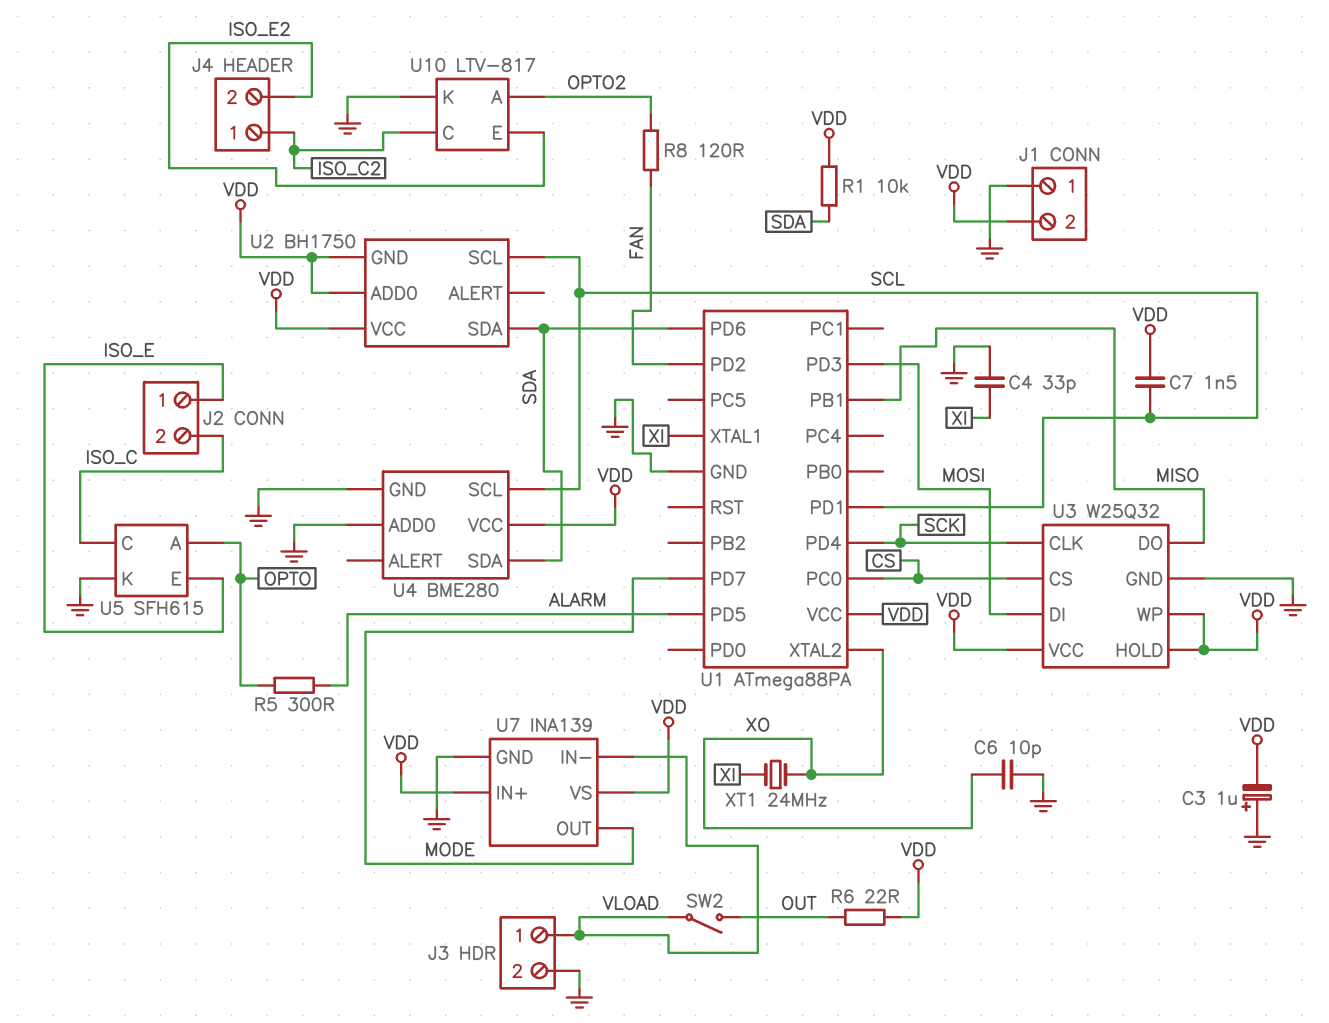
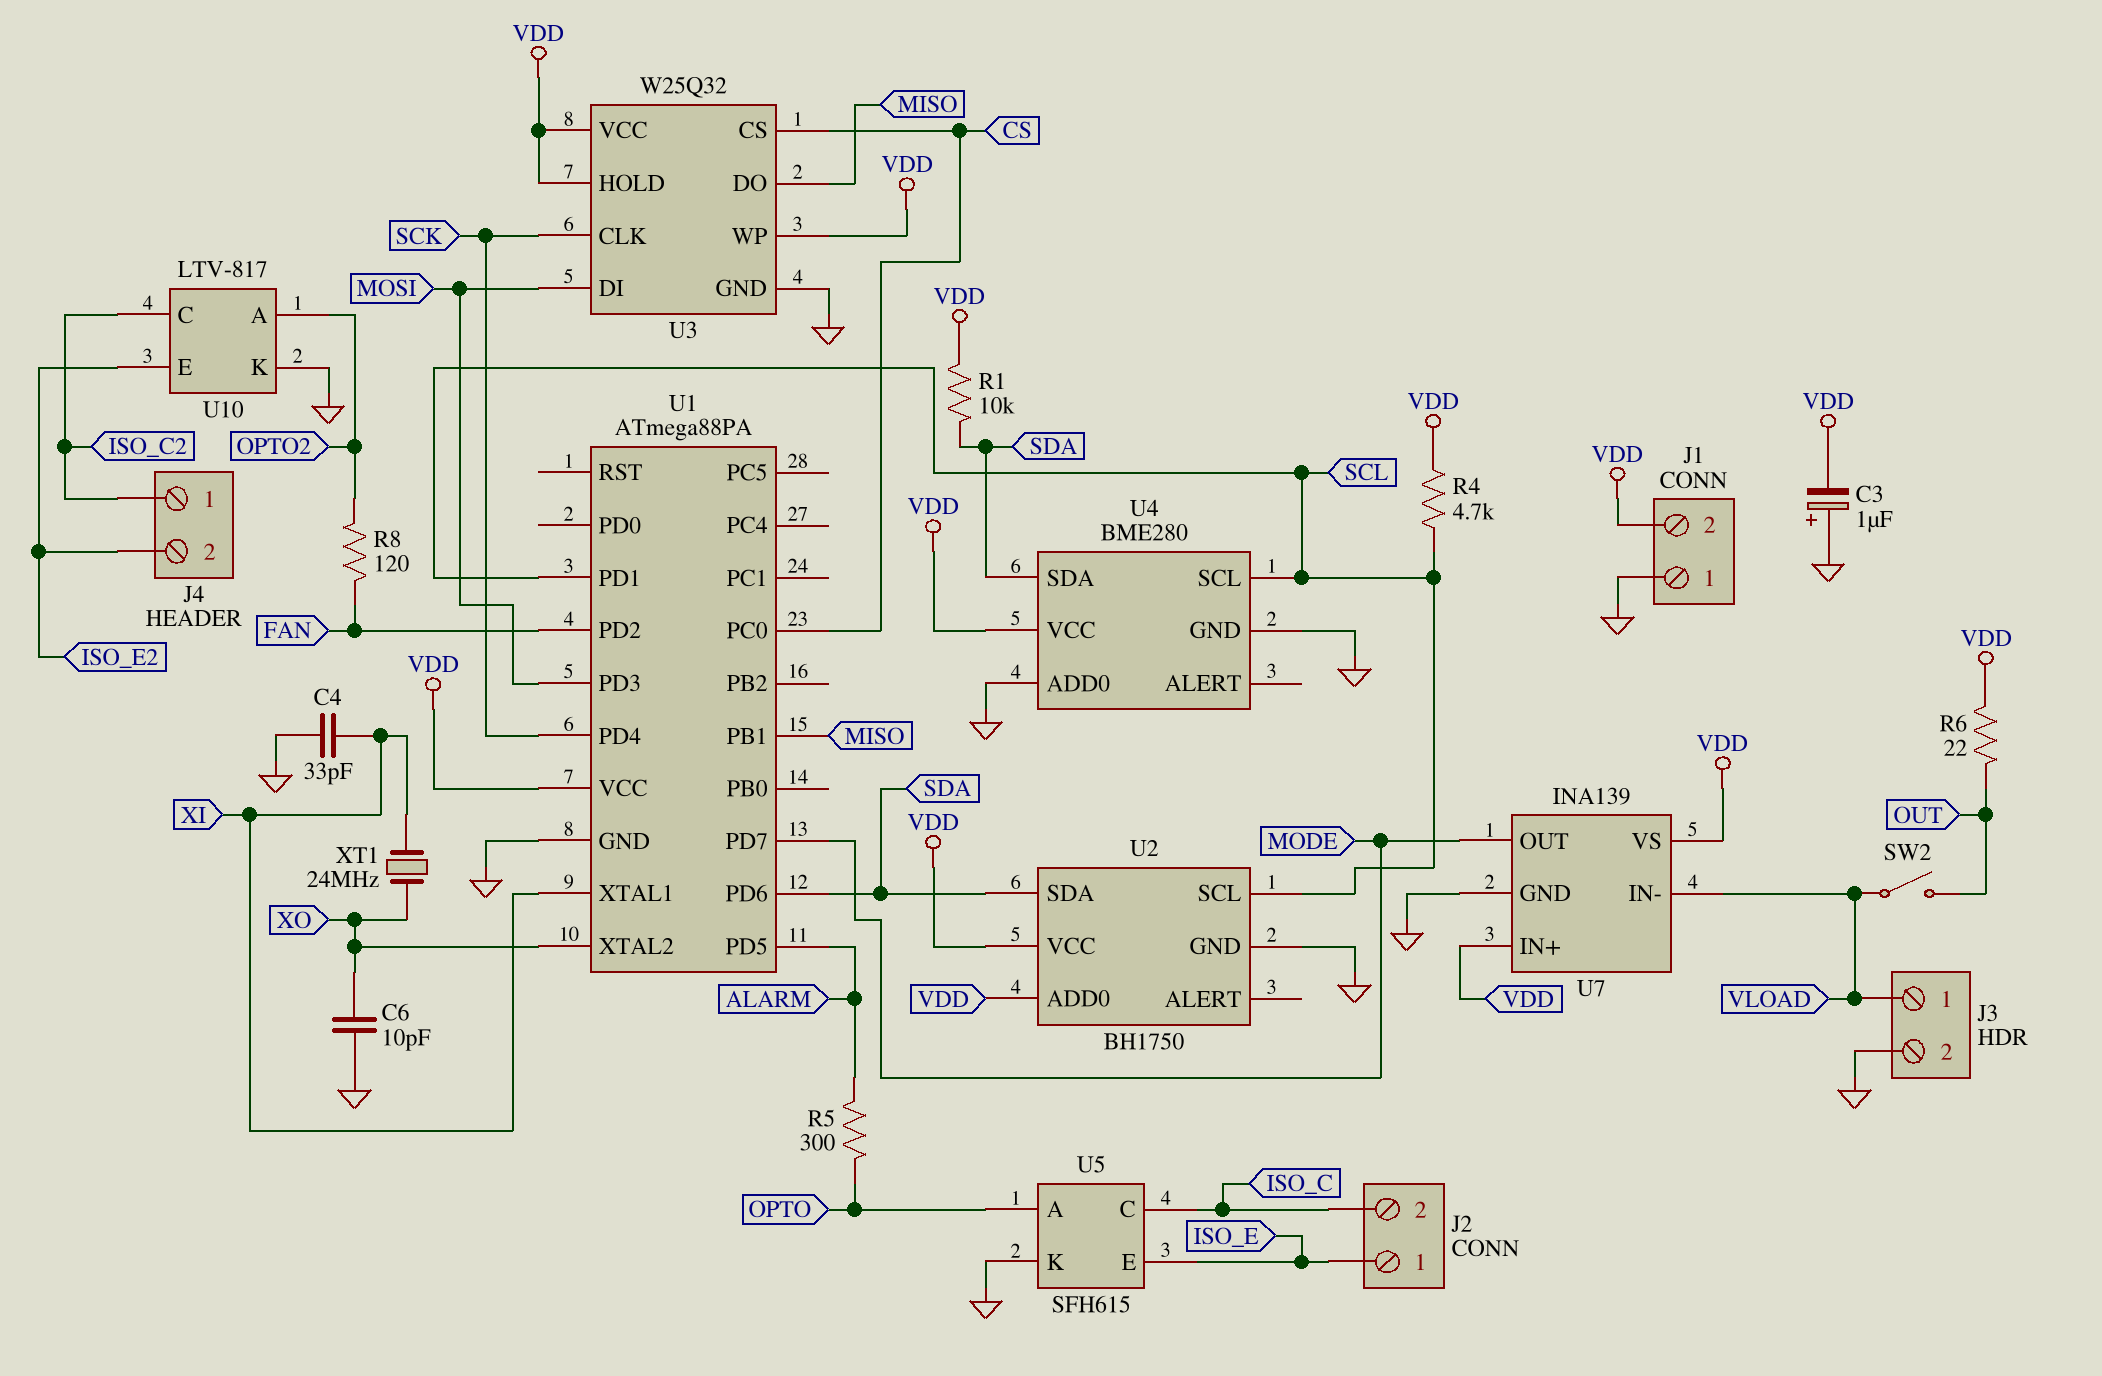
C7: 1.5nF (SCL, VDD) -> none
R4: none -> 4.7k (SCL, VDD)
U2 pin GND: VDD -> GND

